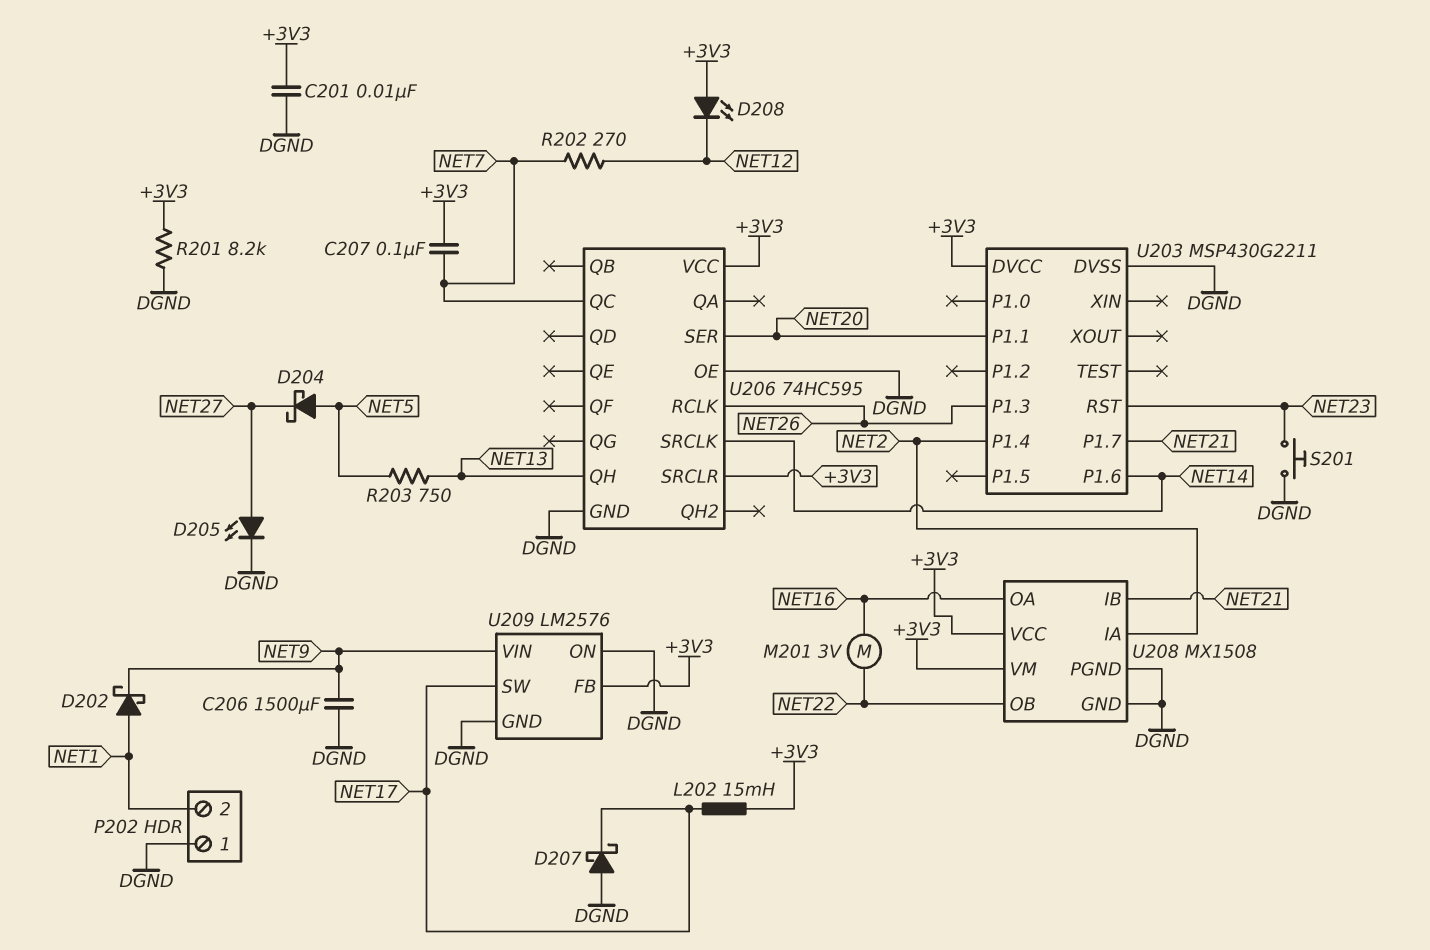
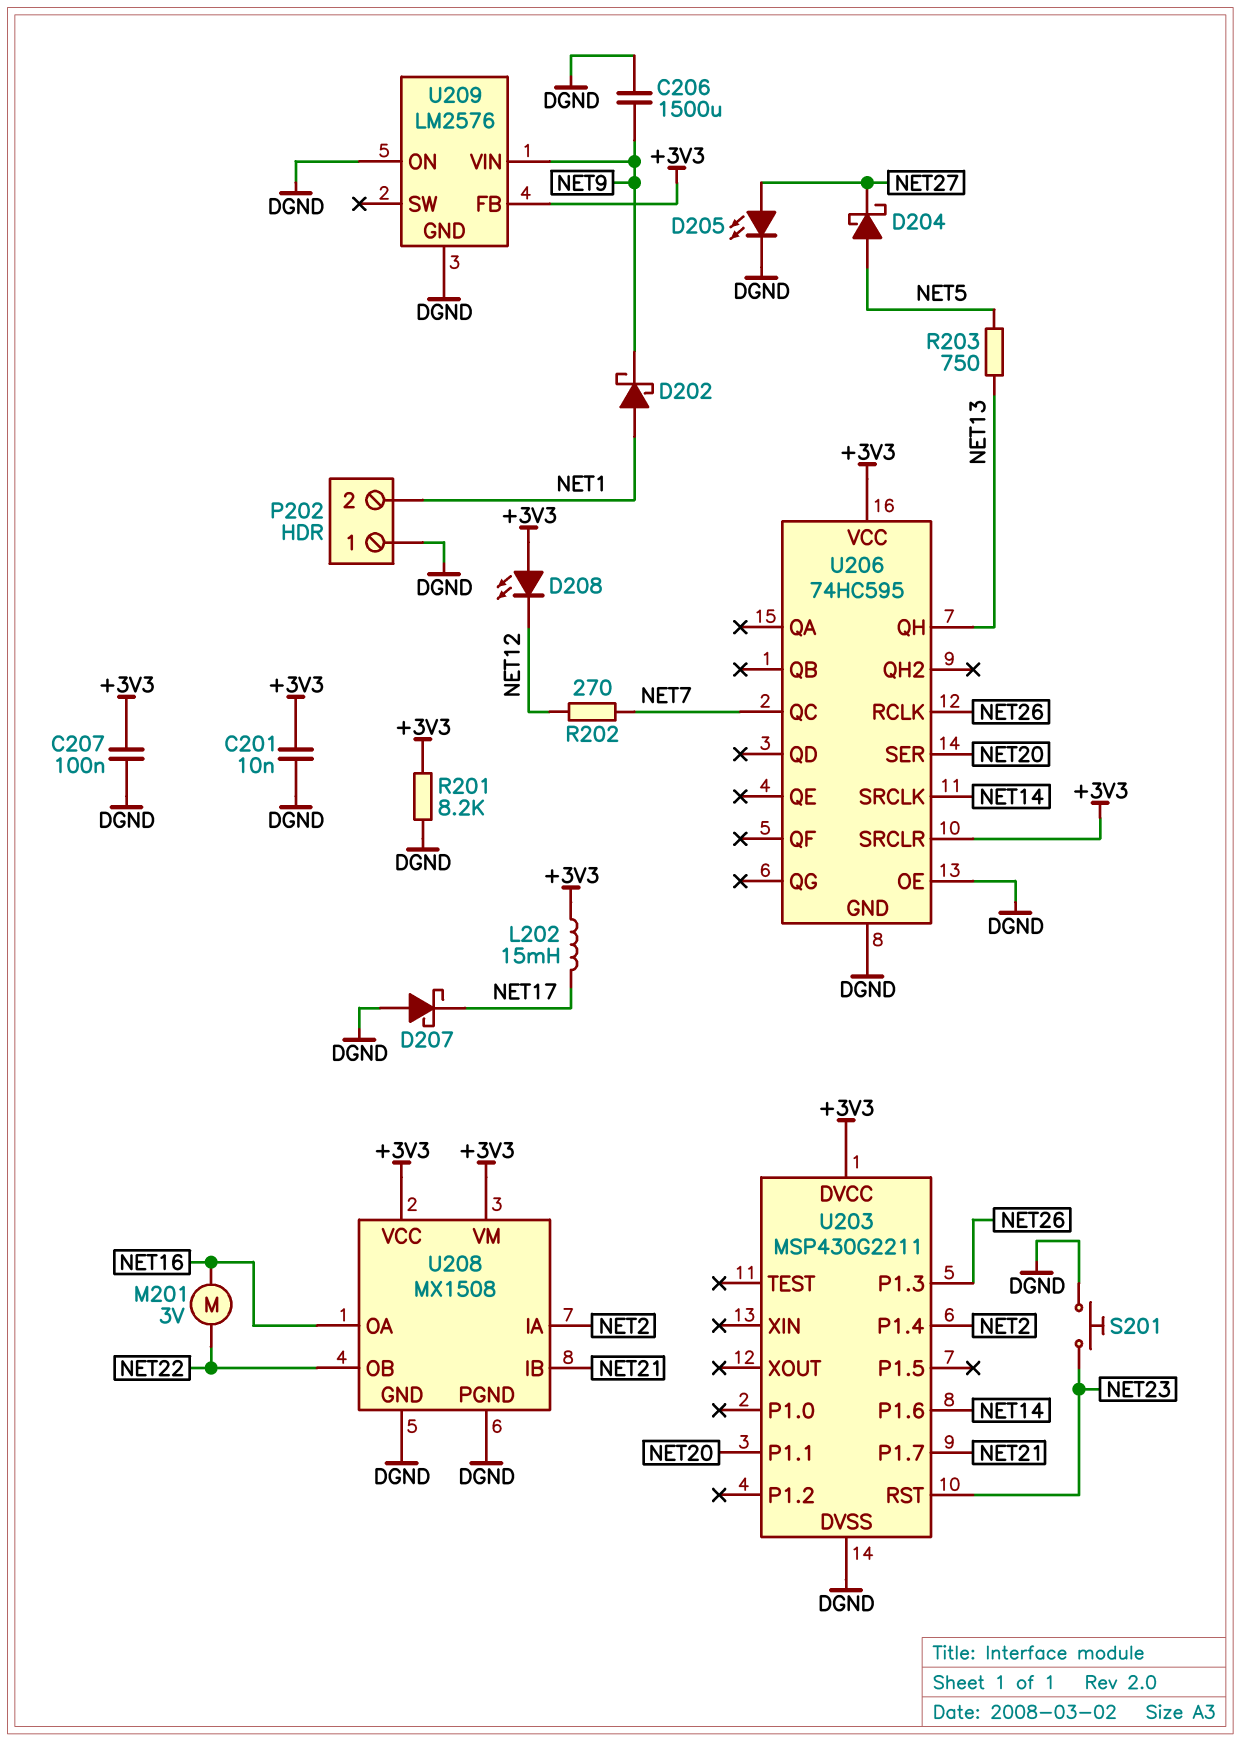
C207: 100nF (+3V3, NET7) -> 100nF (+3V3, DGND)
U209 pin SW: NET17 -> none

